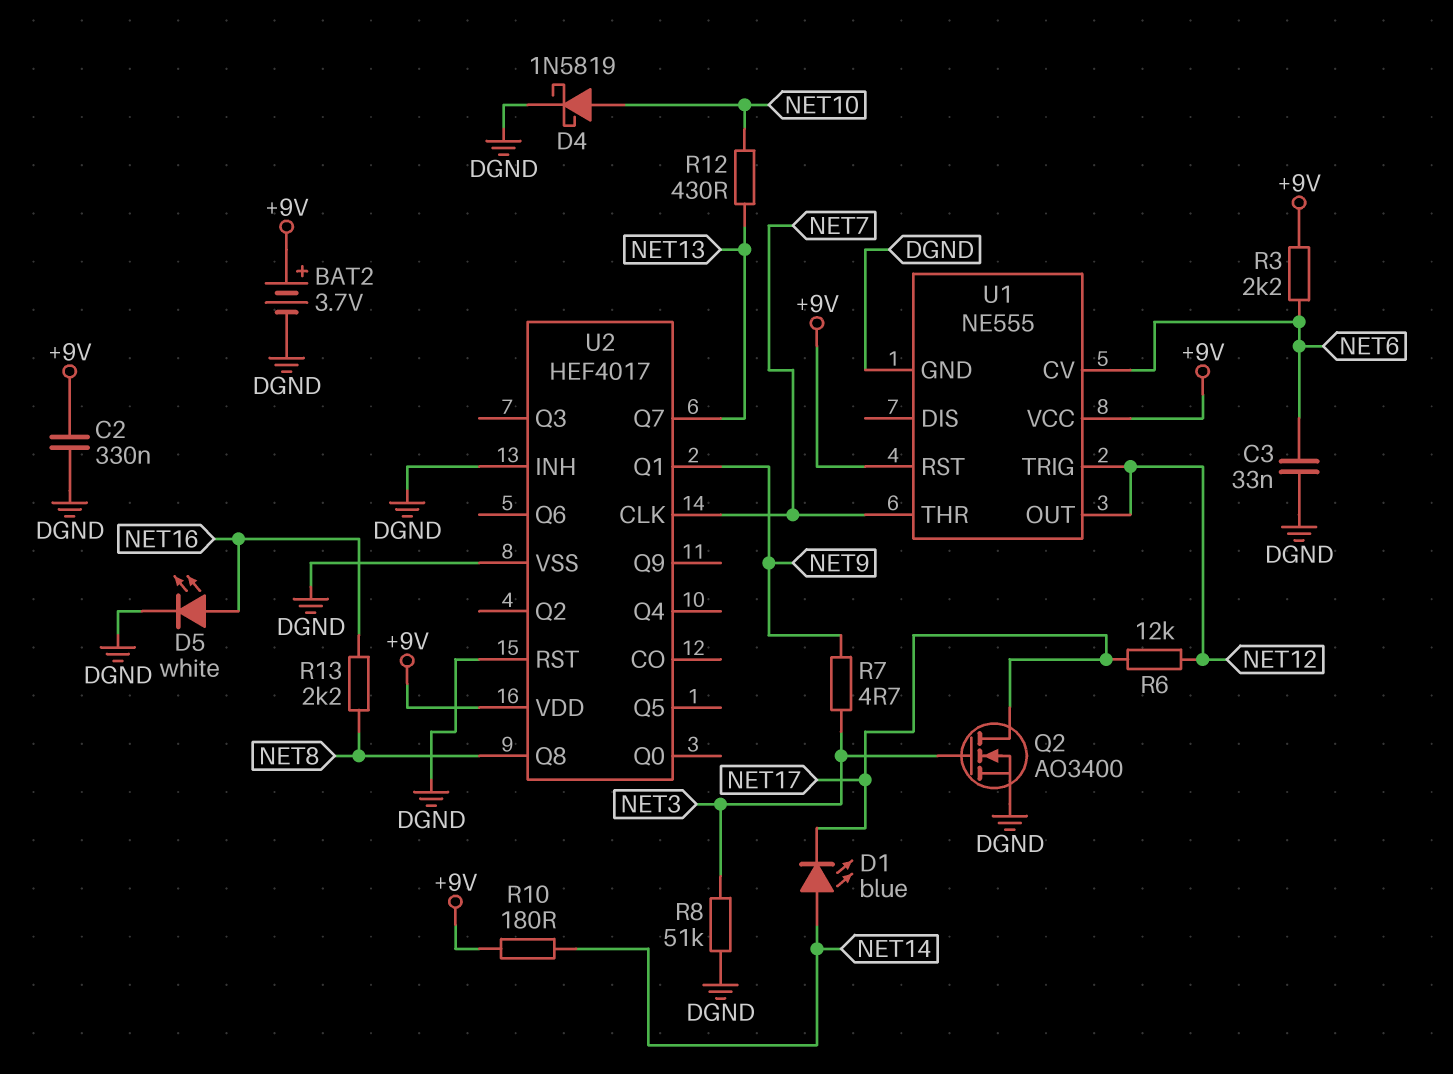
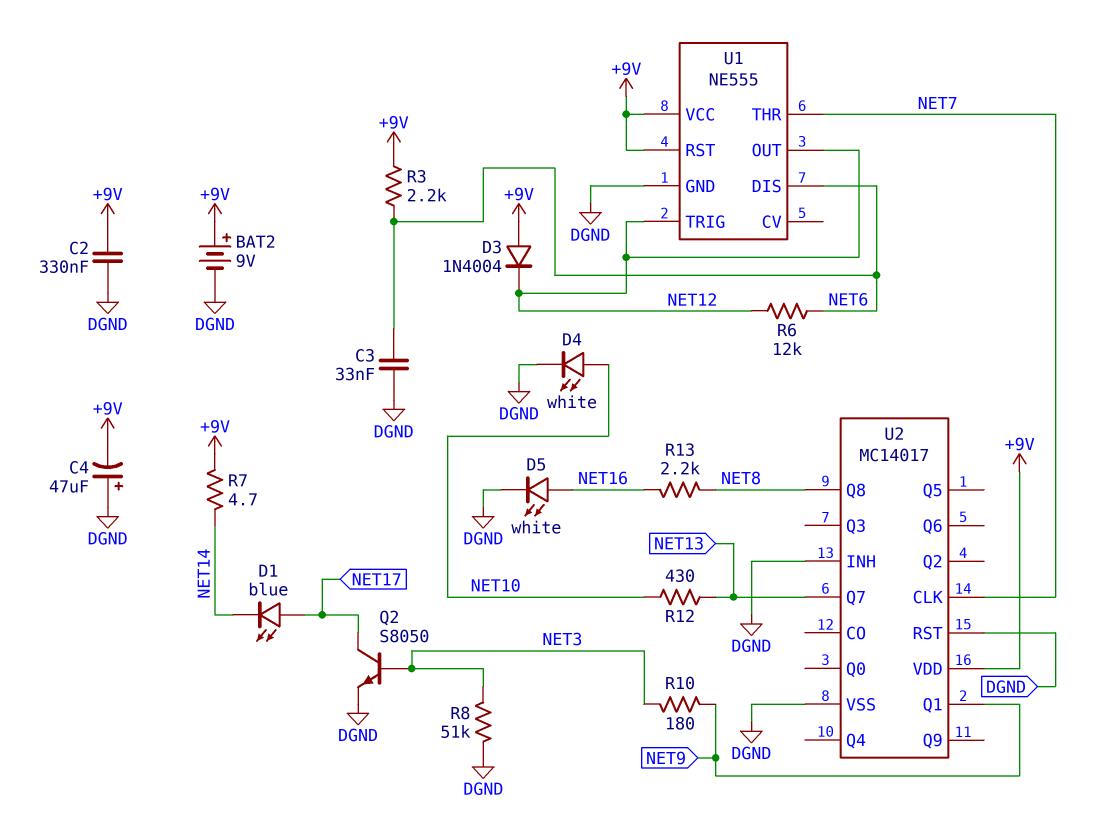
BAT2: 3.7V (plus +9V, minus DGND) -> 9V (plus +9V, minus DGND)
C4: none -> 47uF (plus DGND, minus +9V)
D1: LED blue (A NET14, K NET17) -> LED blue (A NET17, K NET14)
D3: none -> diode 1N4004 (A +9V, K NET12)
D4: schottky 1N5819 (A NET10, K DGND) -> LED white (A NET10, K DGND)
Q2: NMOS AO3400 (G NET3, D NET17, S DGND) -> NPN S8050 (B NET3, C NET17, E DGND)
R6: 12k (NET12, NET17) -> 12k (NET6, NET12)
R7: 4.7 (NET3, NET9) -> 4.7 (+9V, NET14)
R10: 180 (+9V, NET14) -> 180 (NET3, NET9)
U1 pin CV: NET6 -> none
U1 pin DIS: none -> NET6
U2: HEF4017 -> MC14017

